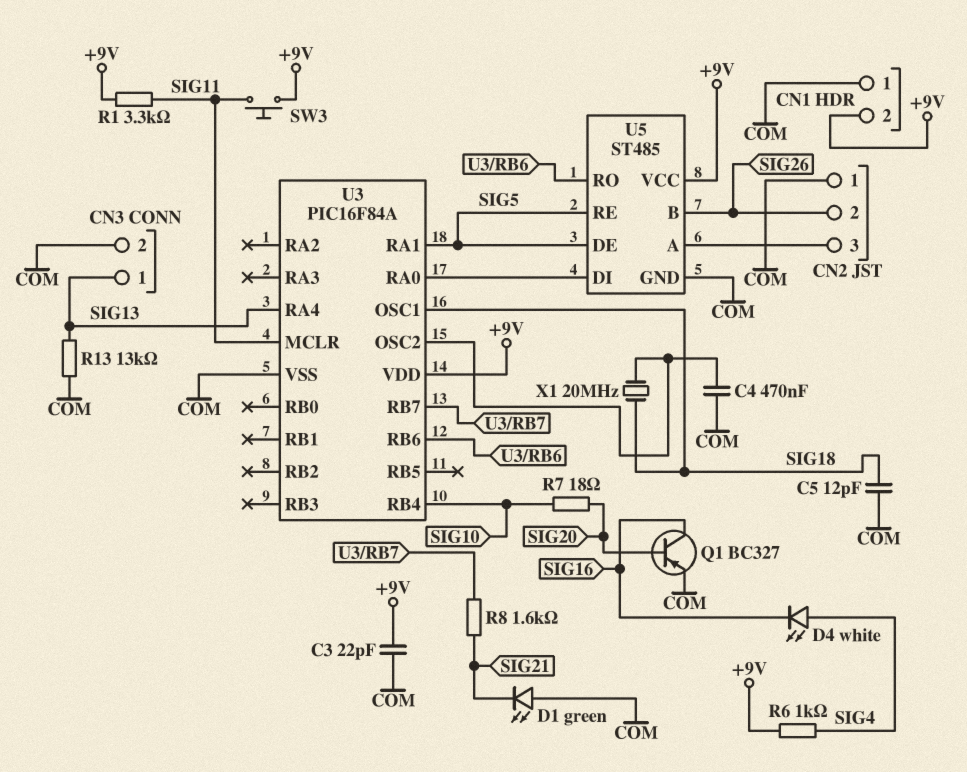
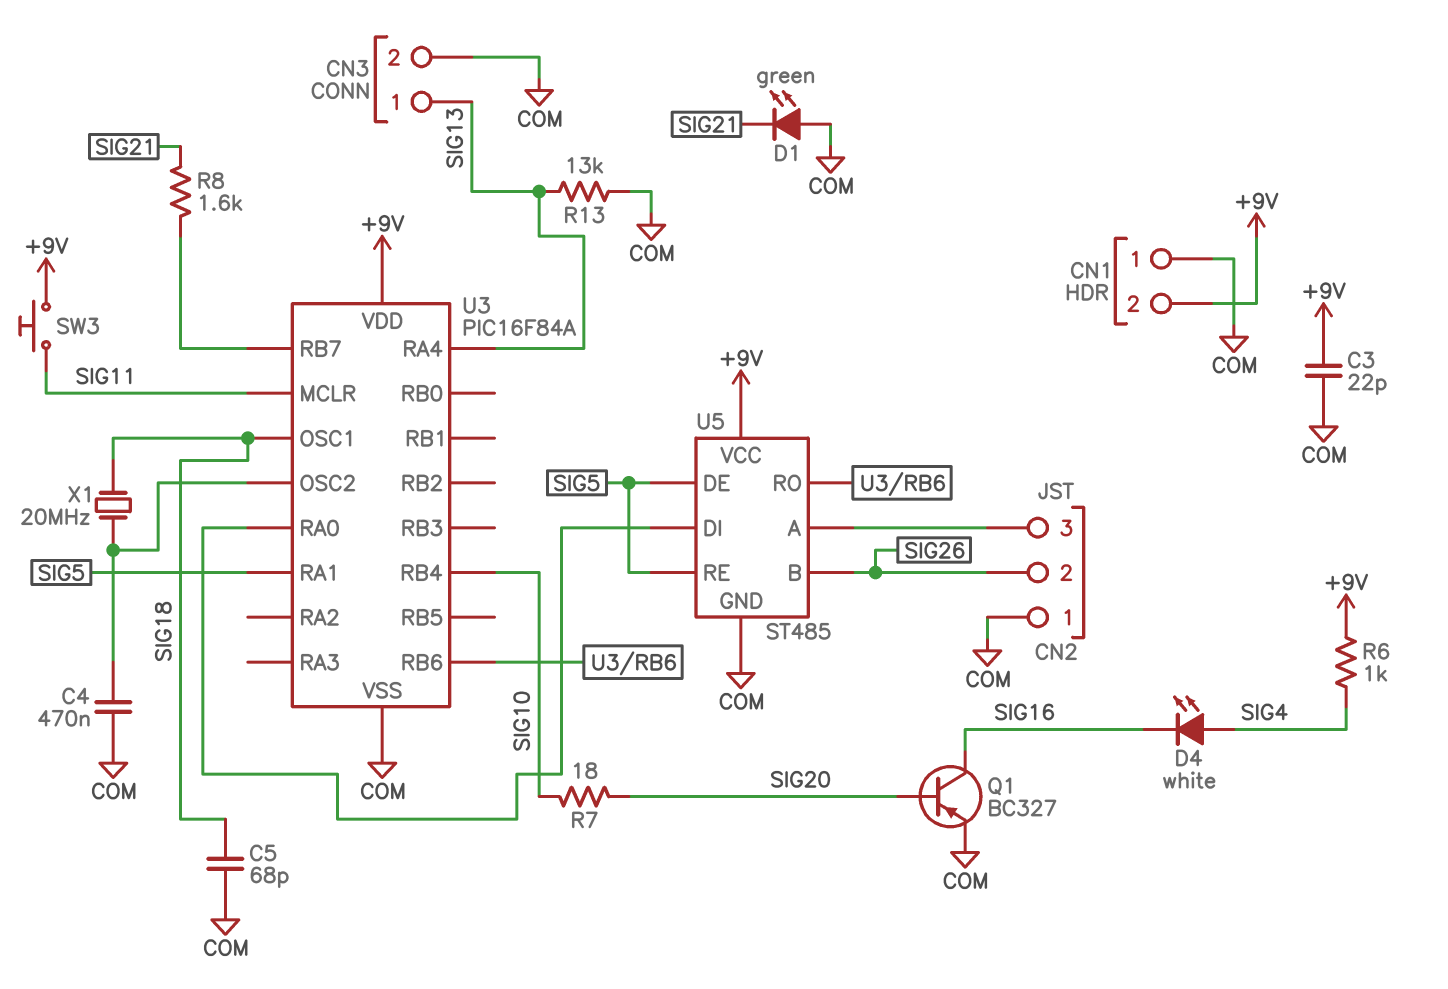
C5: 12pF (COM, SIG18) -> 68pF (COM, SIG18)
R1: 3.3k (+9V, SIG11) -> none

